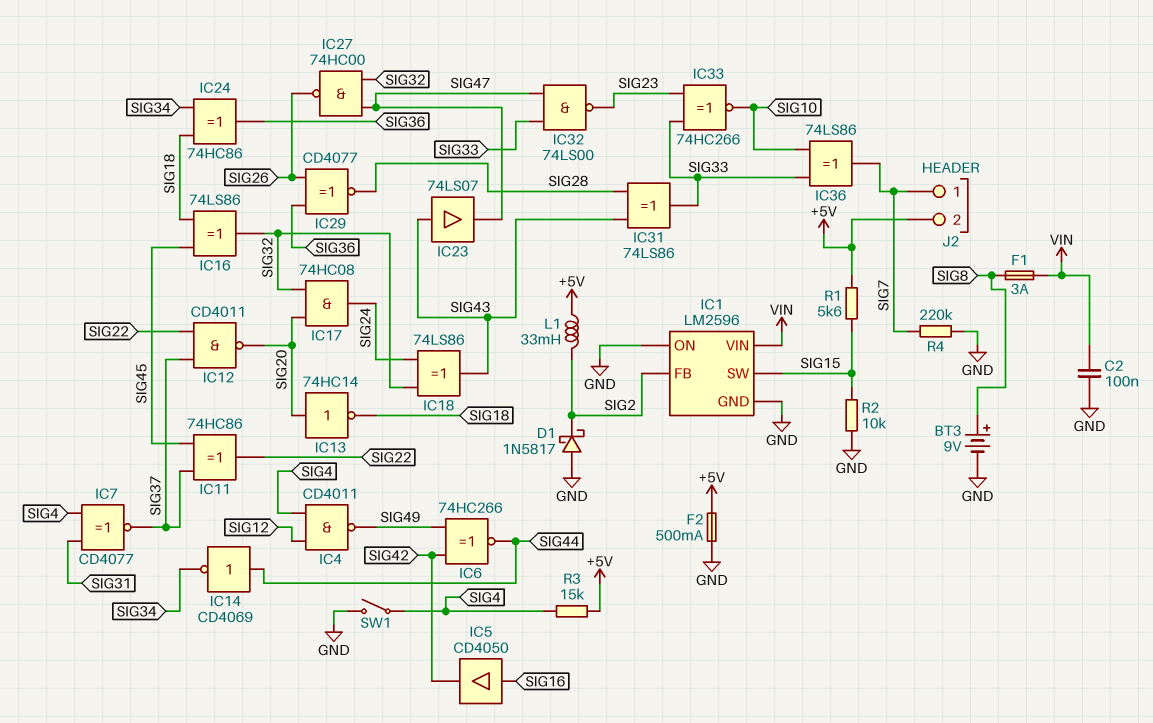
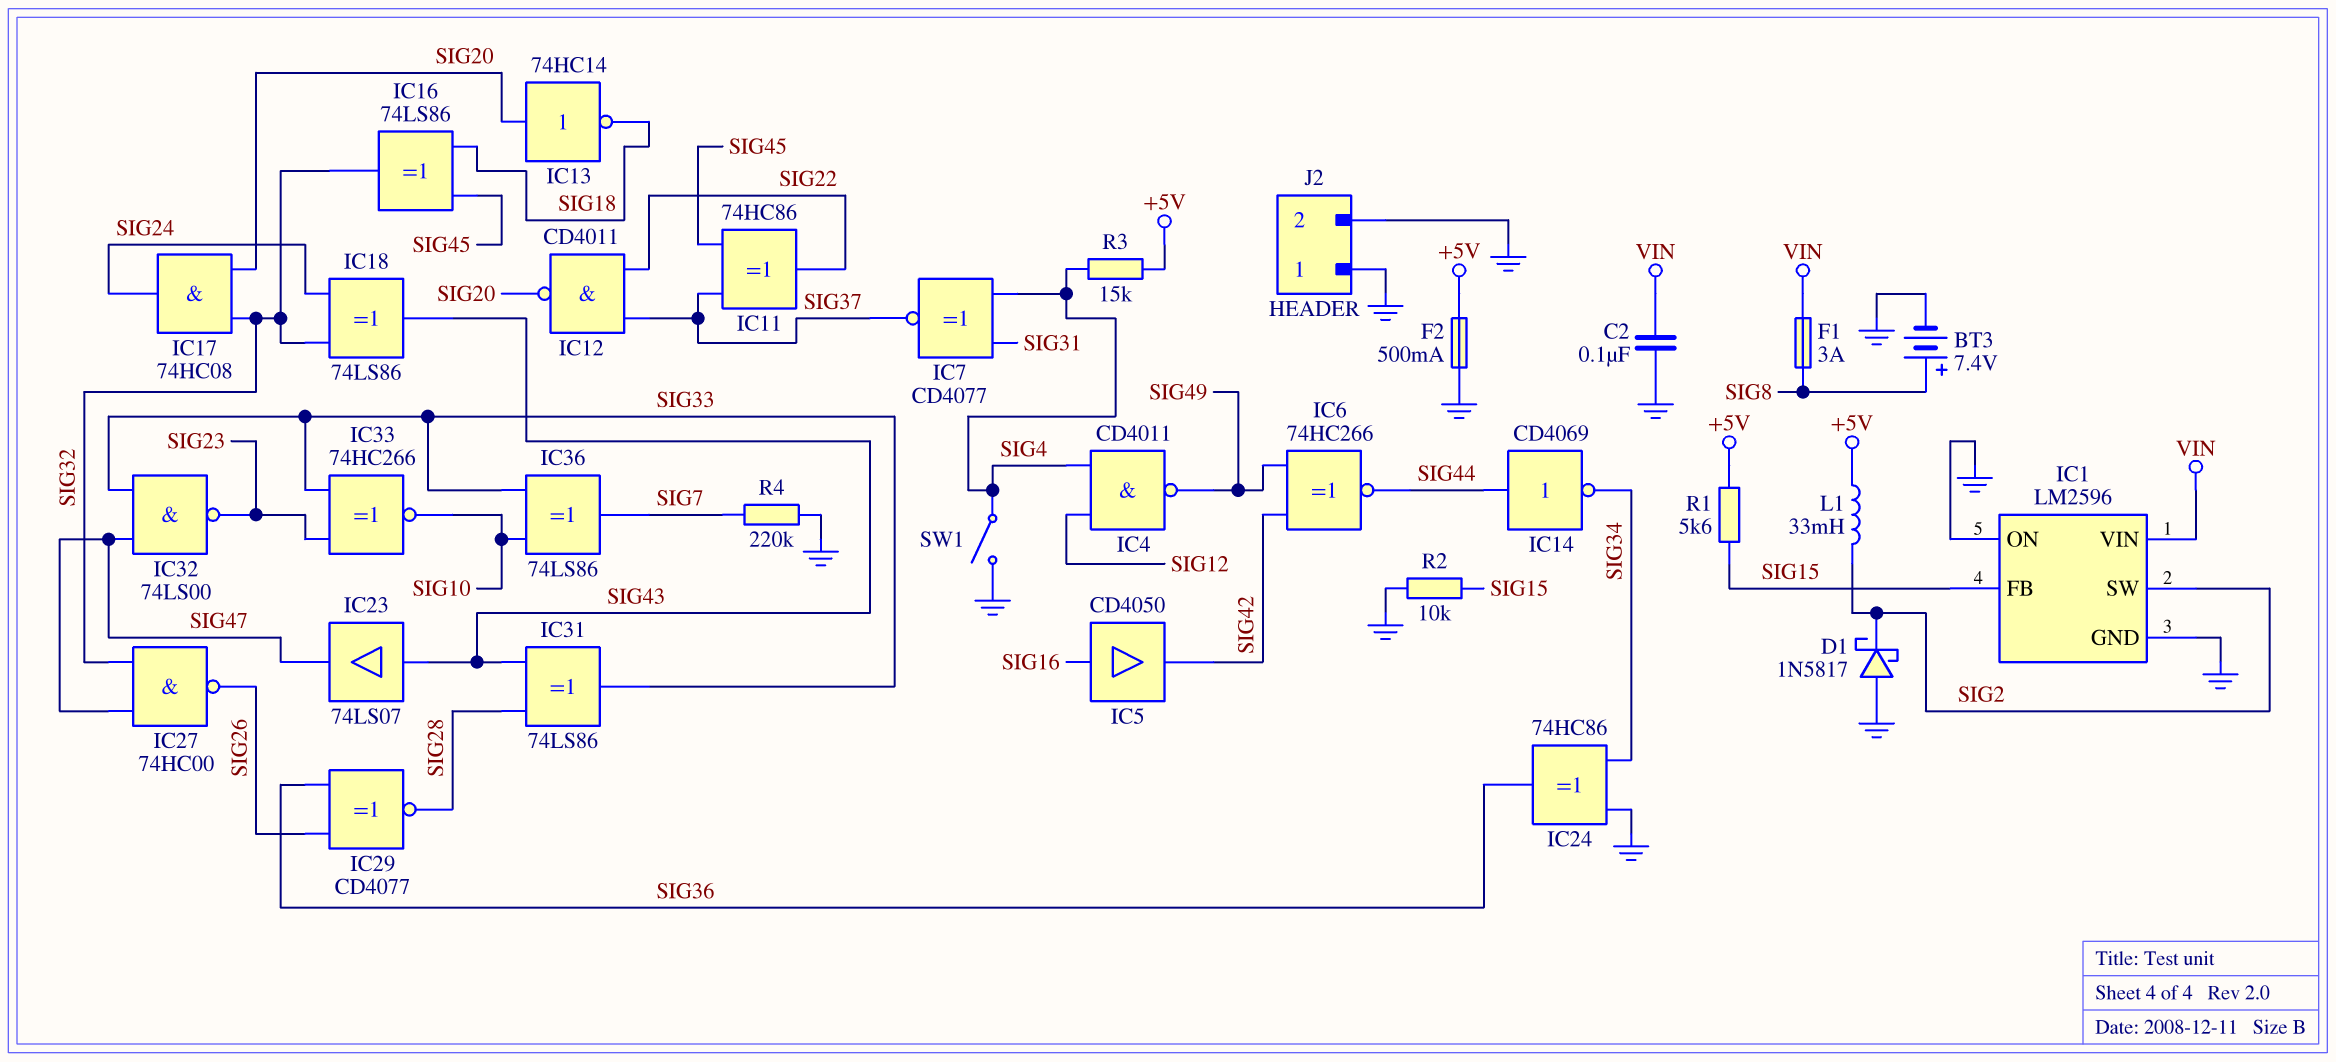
BT3: 9V (plus SIG8, minus GND) -> 7.4V (plus SIG8, minus GND)
IC1 pin FB: SIG2 -> SIG15
IC1 pin SW: SIG15 -> SIG2
IC24: XOR 74HC86 (in SIG18, in SIG34, out SIG36) -> XOR 74HC86 (in GND, in SIG34, out SIG36)
J2 pin 1: SIG7 -> GND
J2 pin 2: +5V -> GND

